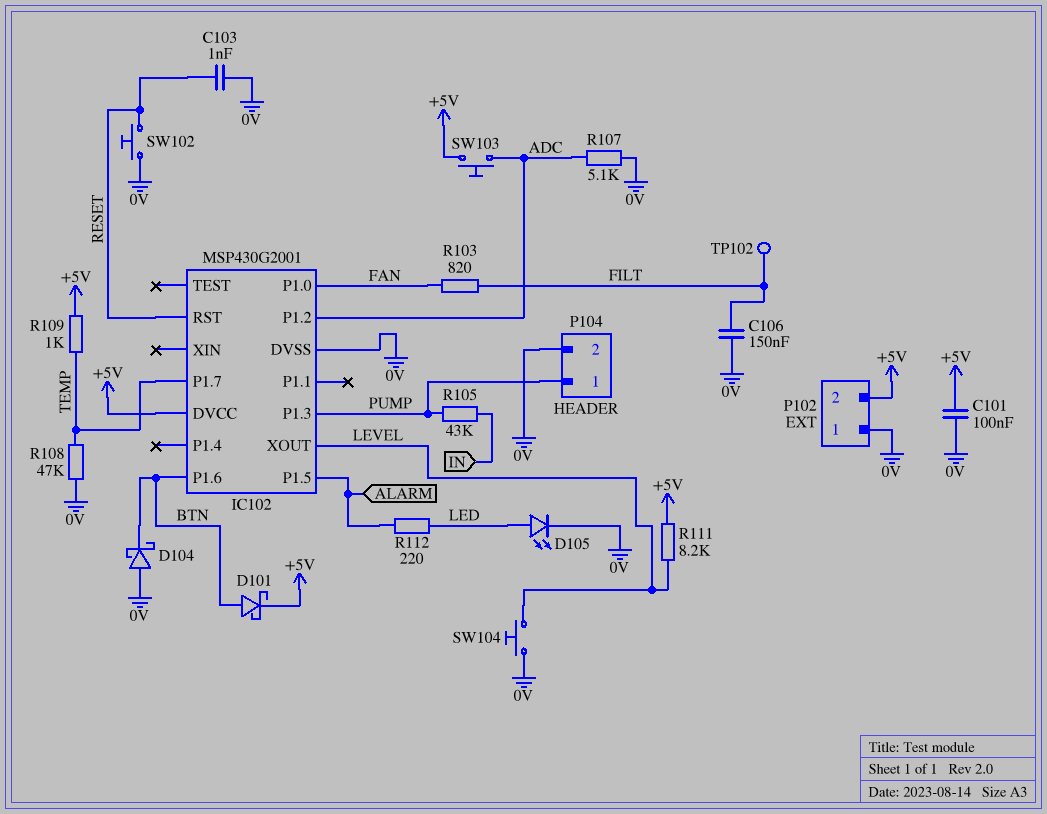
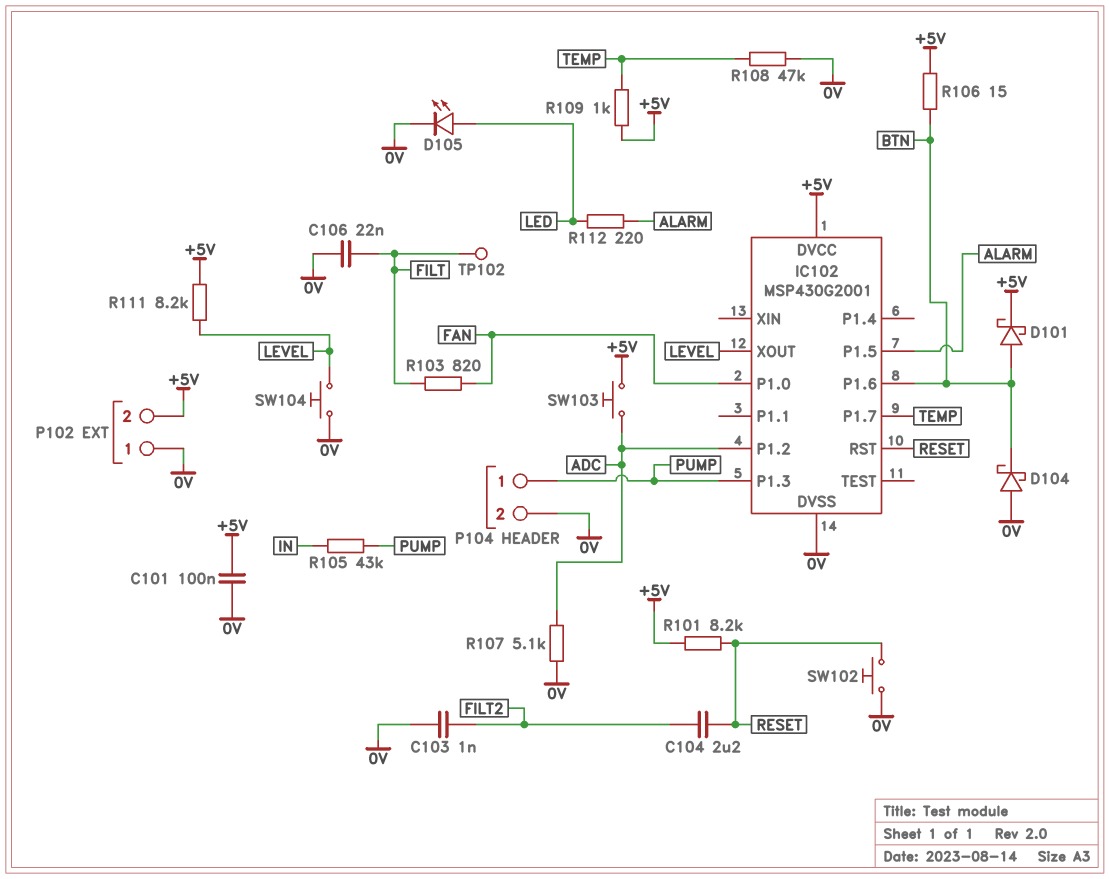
C103: 1nF (0V, RESET) -> 1nF (0V, FILT2)
C104: none -> 2.2uF (FILT2, RESET)
C106: 150nF (0V, FILT) -> 22nF (0V, FILT)
R101: none -> 8.2k (+5V, RESET)
R106: none -> 15 (+5V, BTN)

